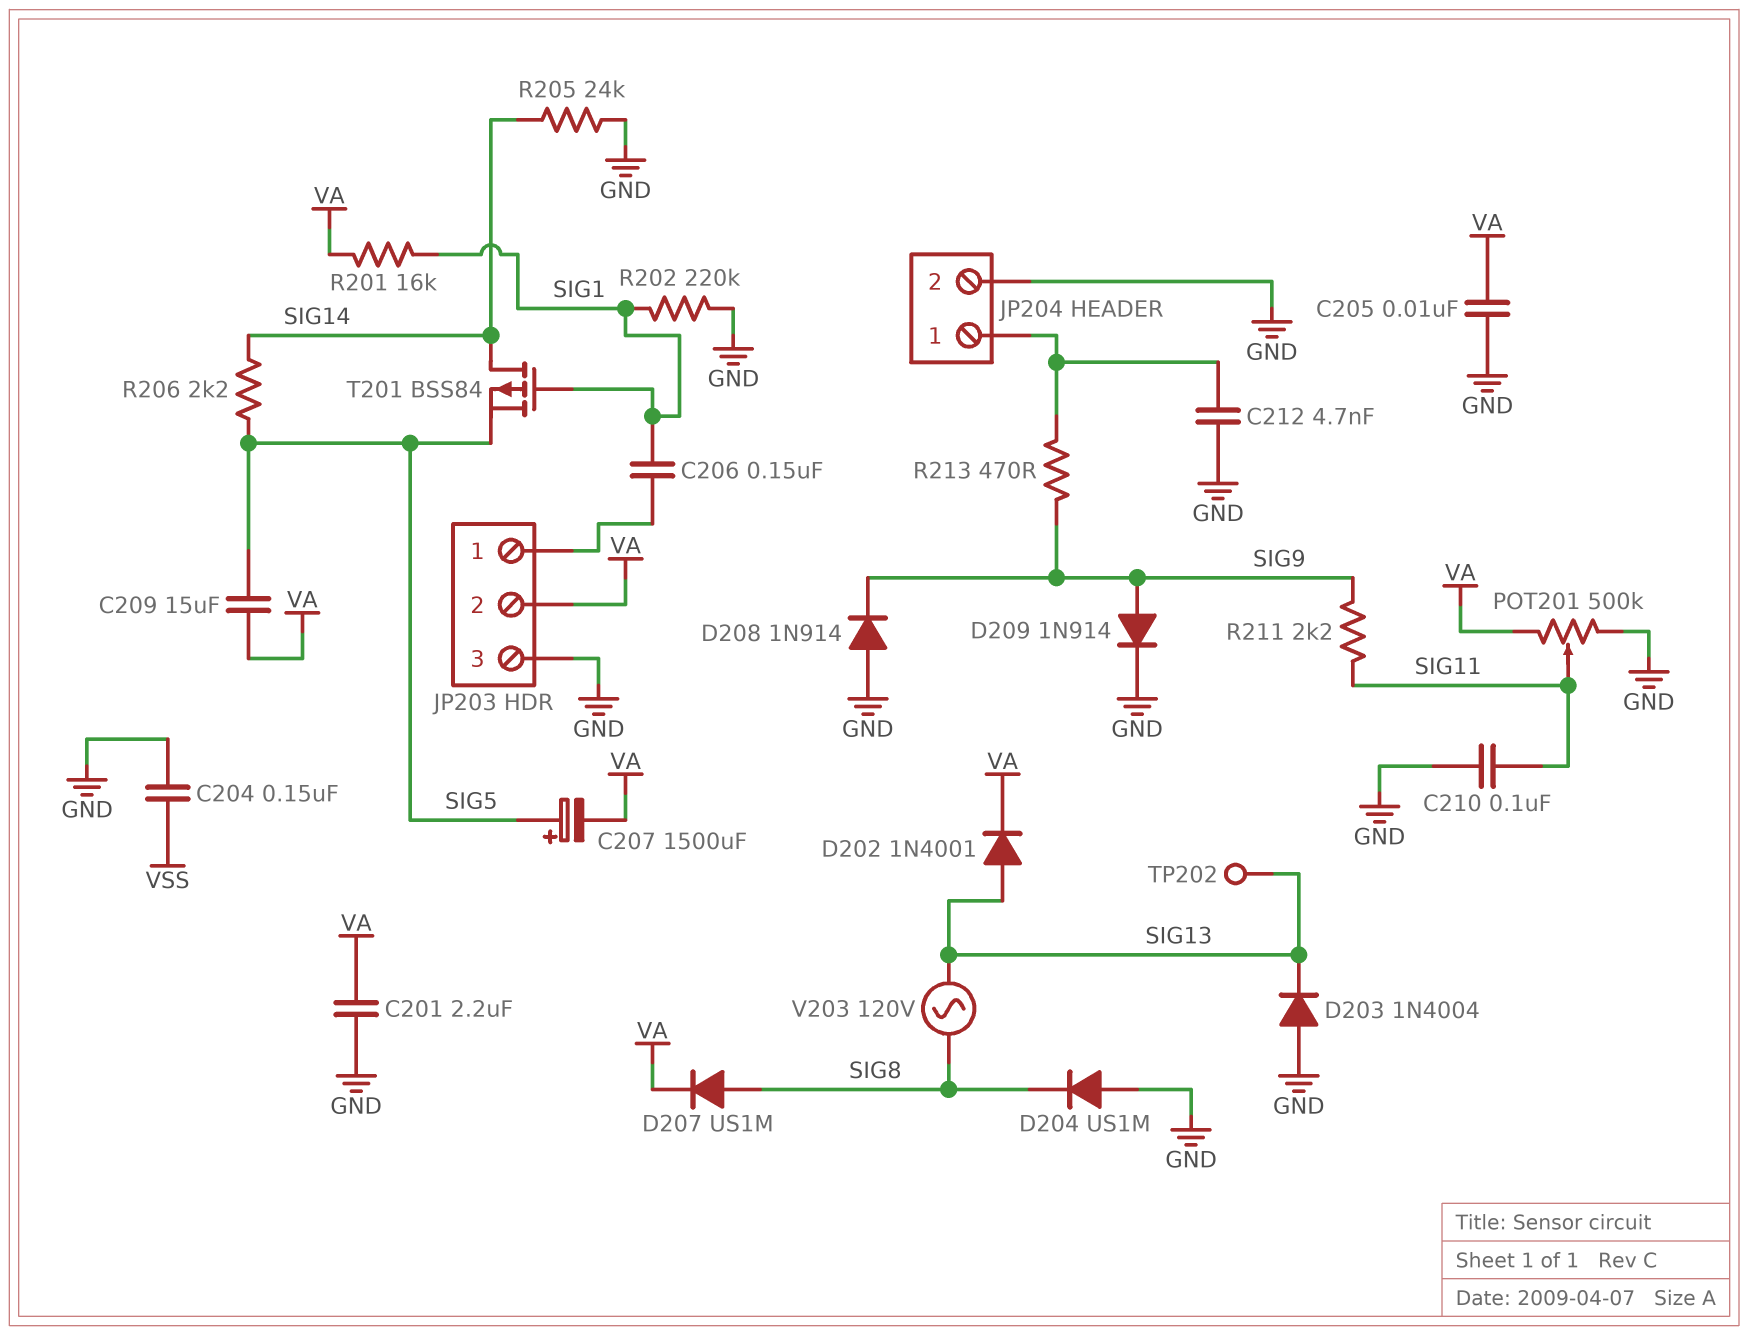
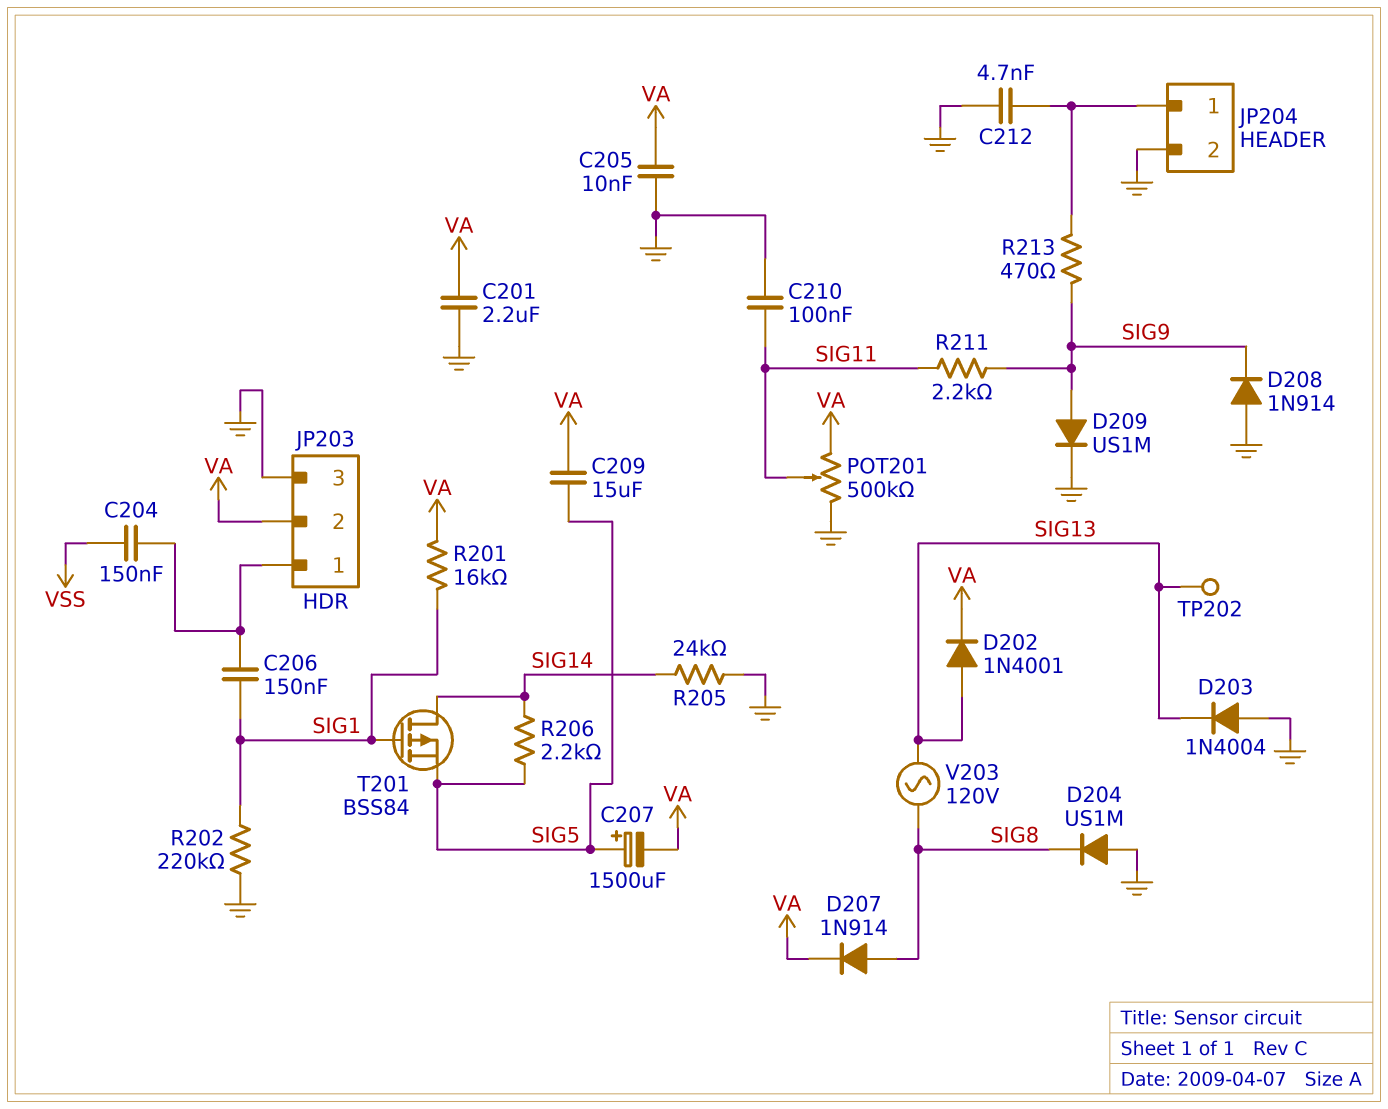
C204: 150nF (GND, VSS) -> 150nF (JP203/1, VSS)
D207: diode US1M (A SIG8, K VA) -> diode 1N914 (A SIG8, K VA)
D209: diode 1N914 (A SIG9, K GND) -> diode US1M (A SIG9, K GND)

